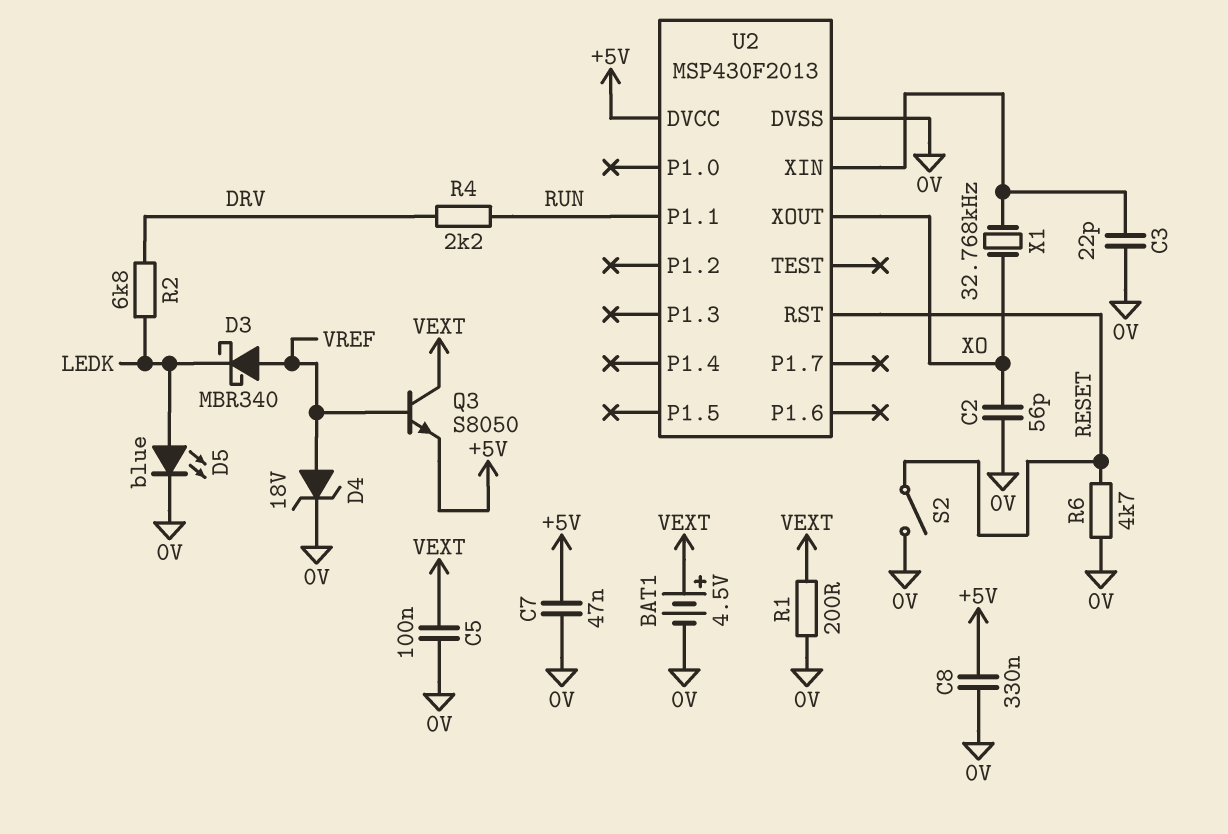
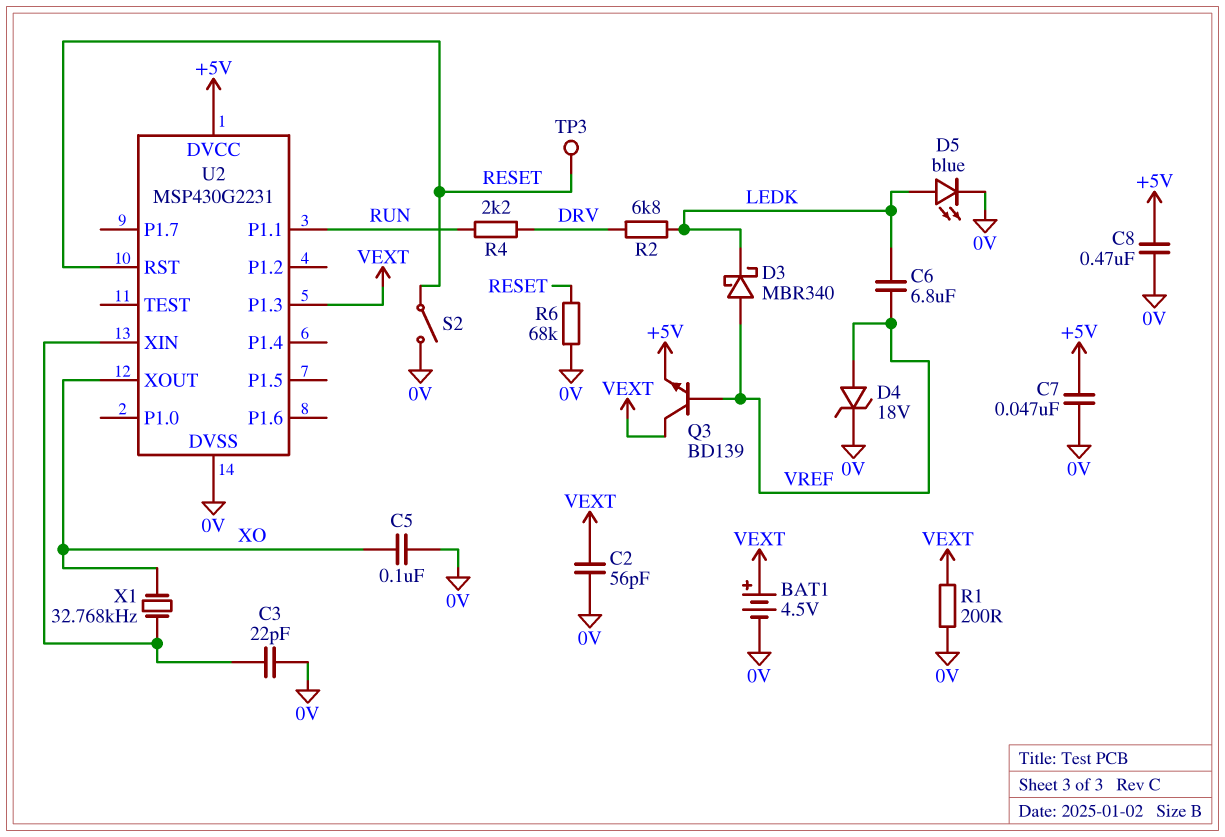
C2: 56pF (0V, XO) -> 56pF (0V, VEXT)
C5: 100nF (0V, VEXT) -> 100nF (0V, XO)
C6: none -> 6.8uF (LEDK, VREF)
C8: 330nF (+5V, 0V) -> 470nF (+5V, 0V)
Q3: NPN S8050 (B VREF, C VEXT, E +5V) -> NPN BD139 (B VREF, C VEXT, E +5V)
R6: 4.7k (0V, RESET) -> 68k (0V, RESET)
TP3: none -> test point (RESET)
U2: MSP430F2013 -> MSP430G2231
U2 pin P1.3: none -> VEXT

